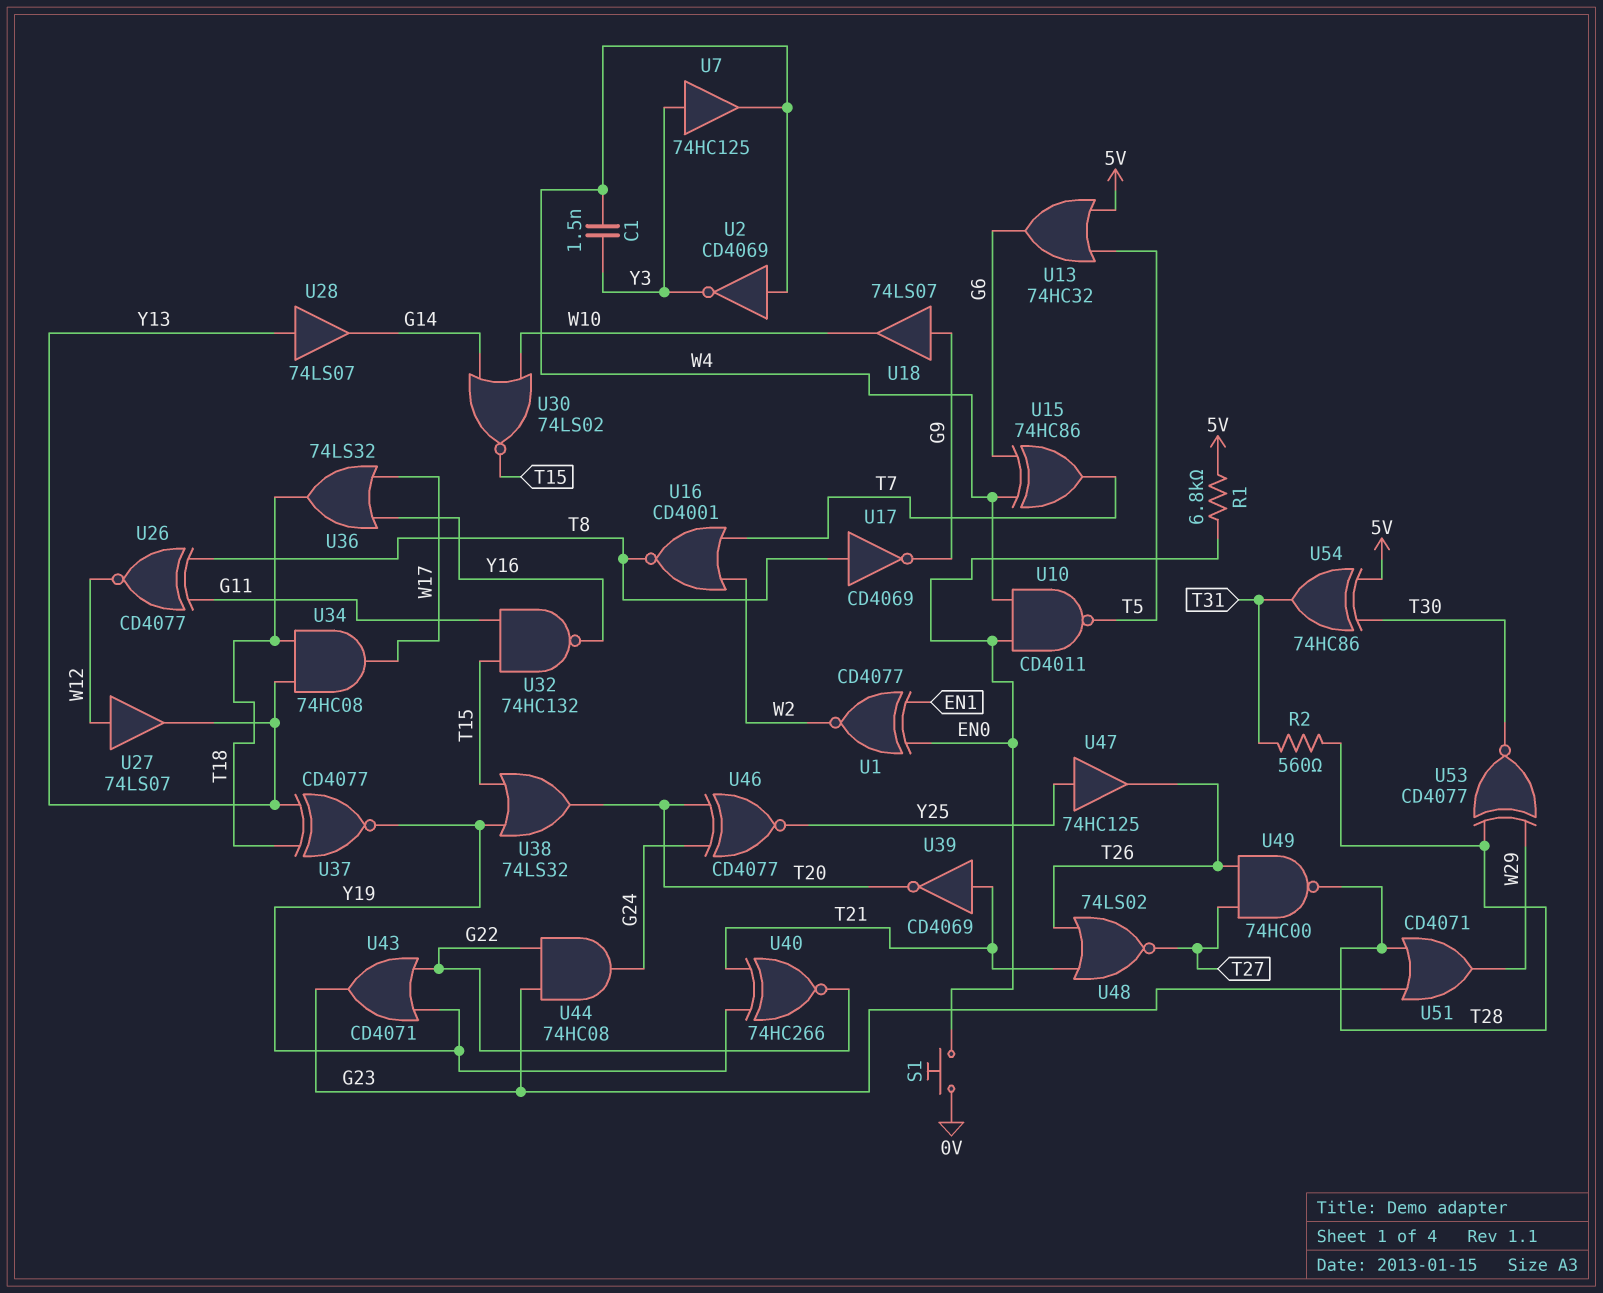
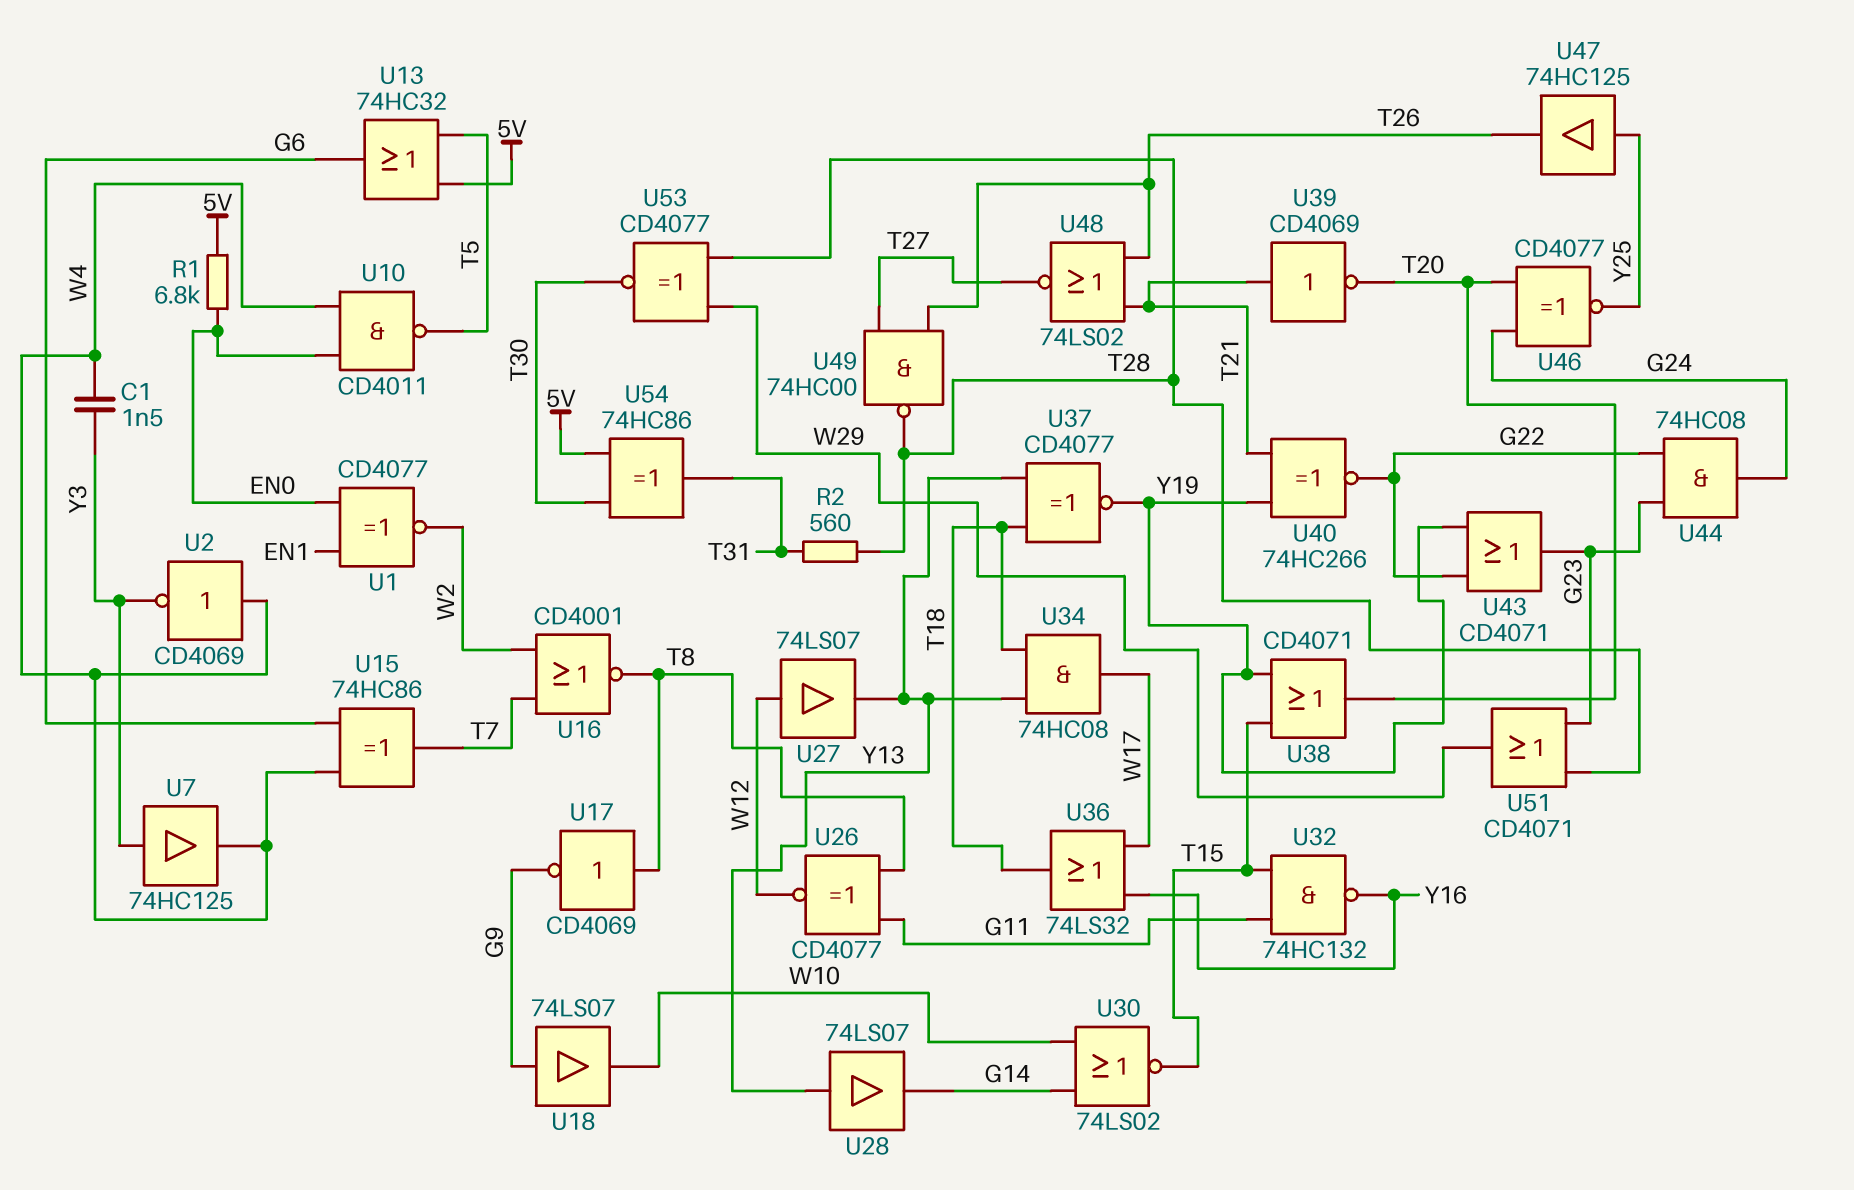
S1: button (0V, EN0) -> none
U38: OR 74LS32 (in T15, in Y19, out T20) -> OR CD4071 (in T15, in Y19, out T20)

